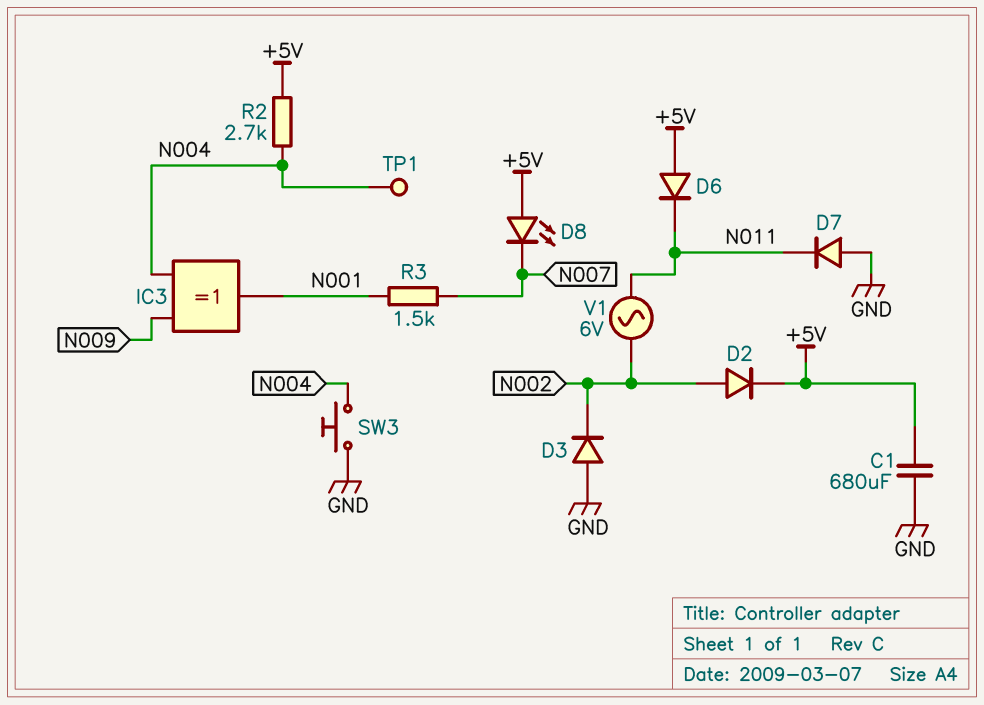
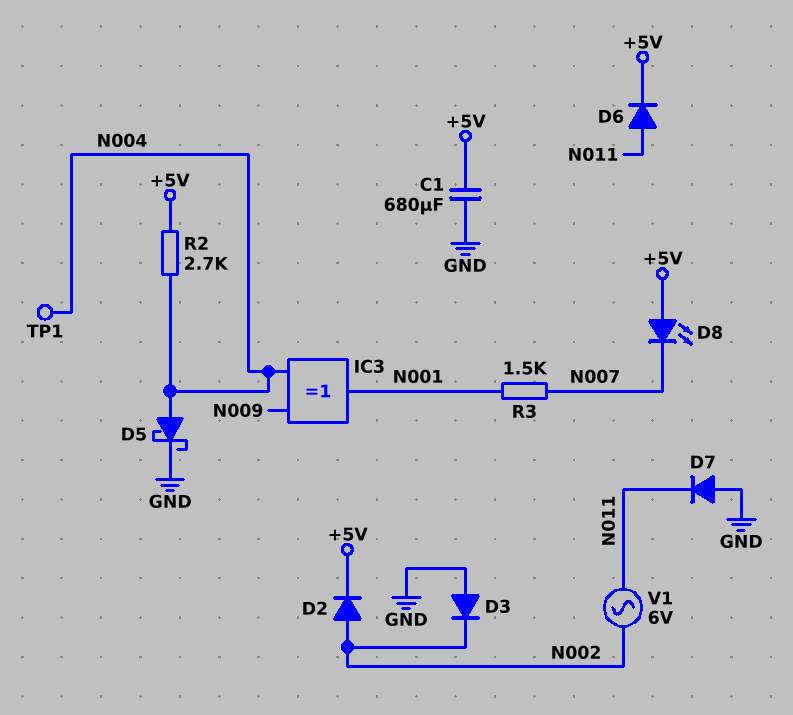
D5: none -> schottky (A N004, K GND)
D6: diode (A +5V, K N011) -> diode (A N011, K +5V)
SW3: button (GND, N004) -> none

